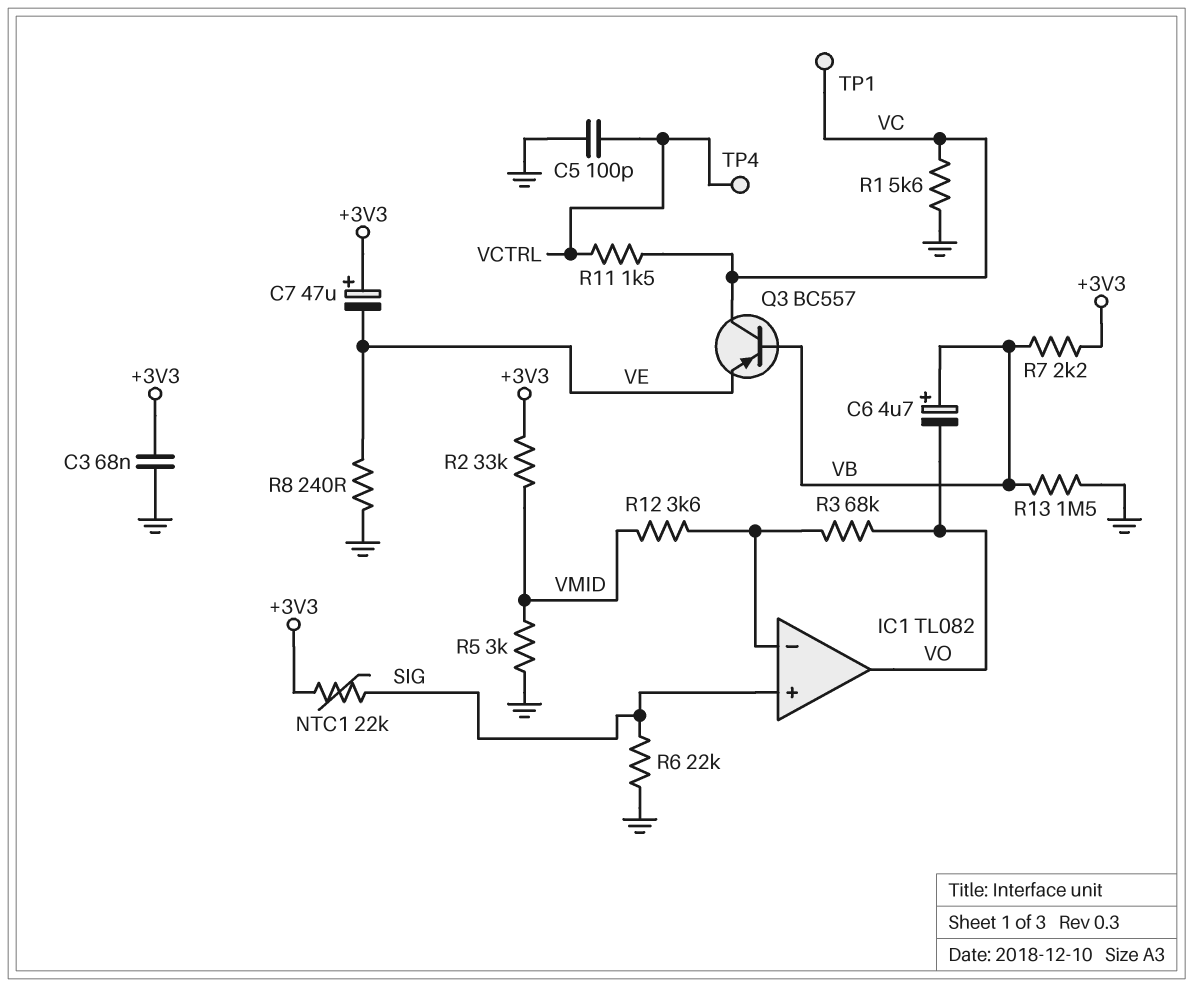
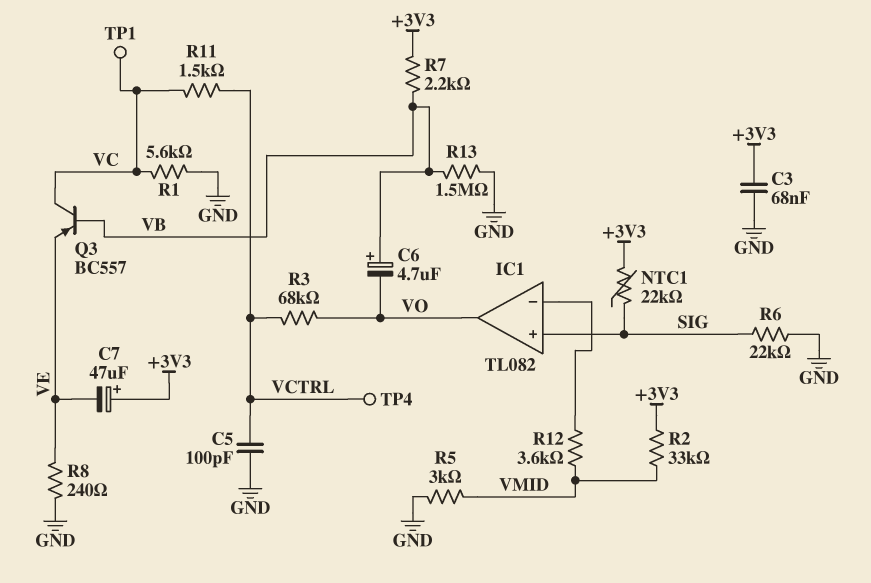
R3: 68k (IC1/in-, VO) -> 68k (VCTRL, VO)

